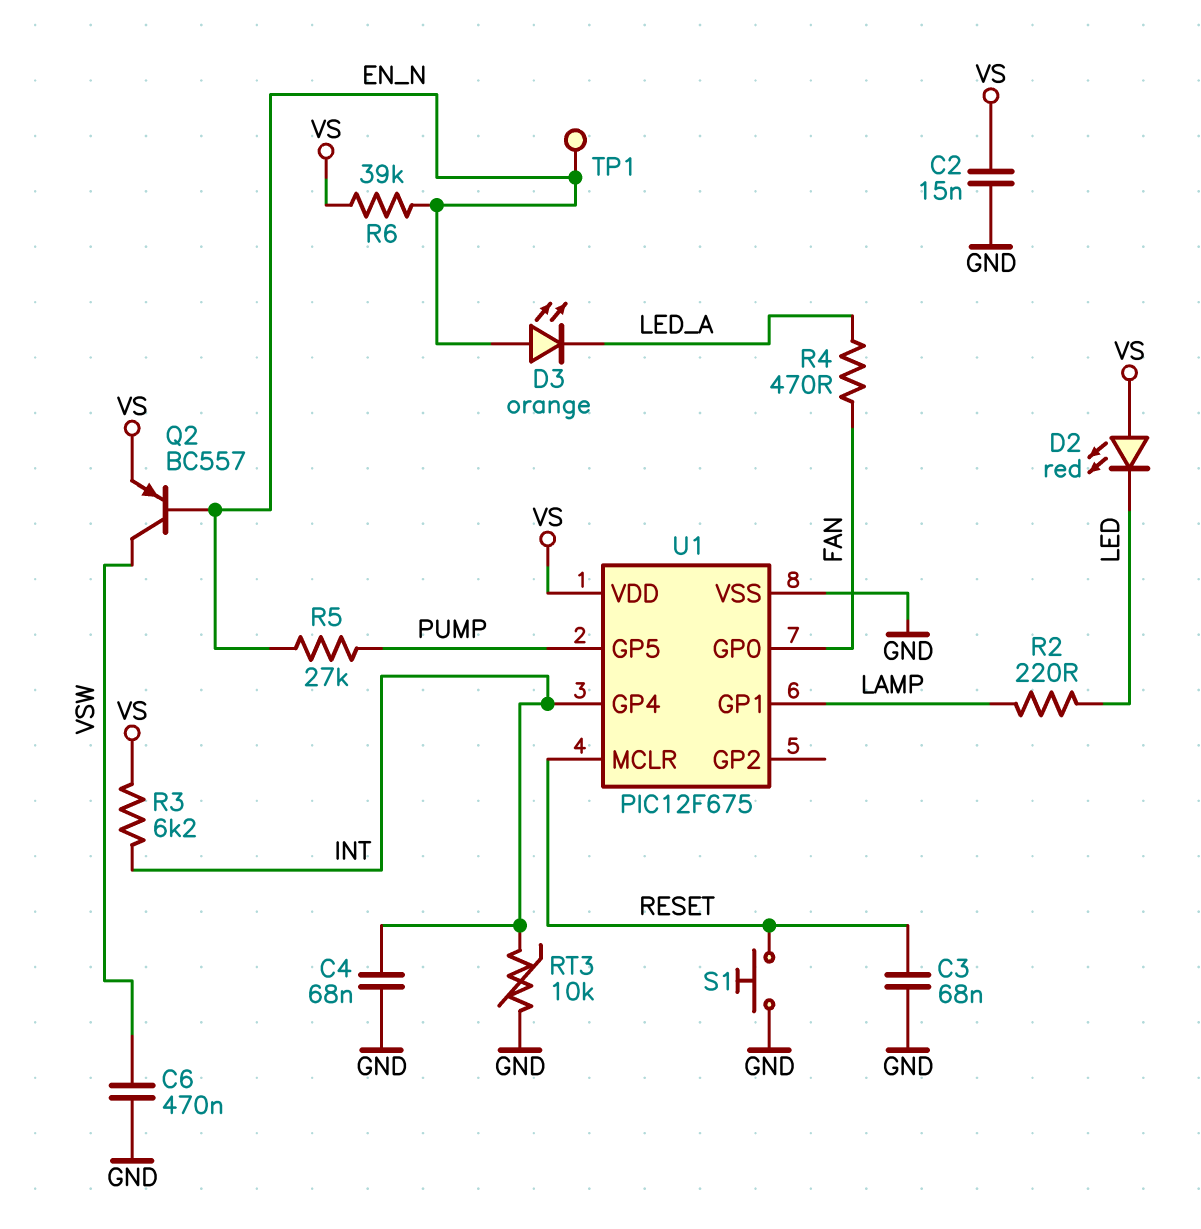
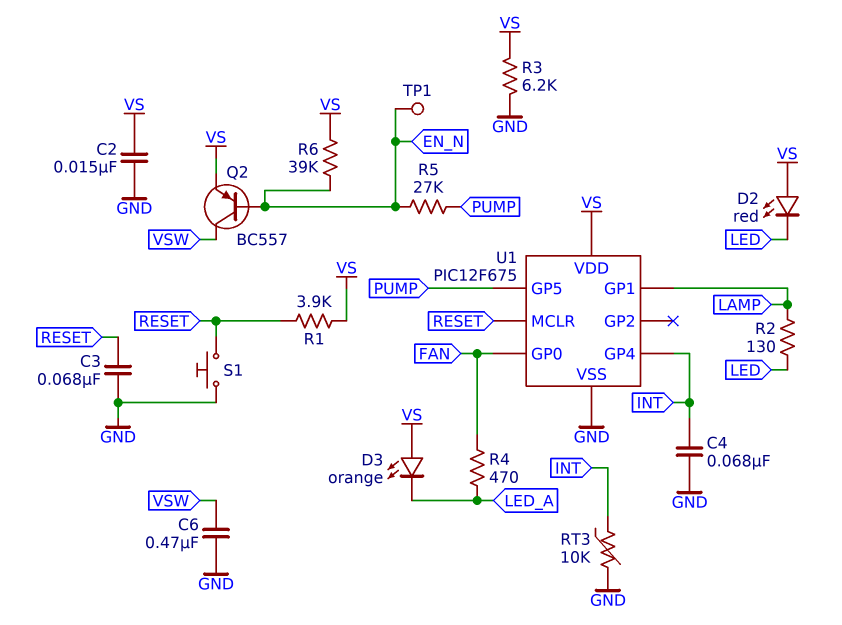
D3: LED orange (A EN_N, K LED_A) -> LED orange (A VS, K LED_A)
R1: none -> 3.9k (RESET, VS)
R2: 220 (LAMP, LED) -> 130 (LAMP, LED)
R3: 6.2k (INT, VS) -> 6.2k (GND, VS)

